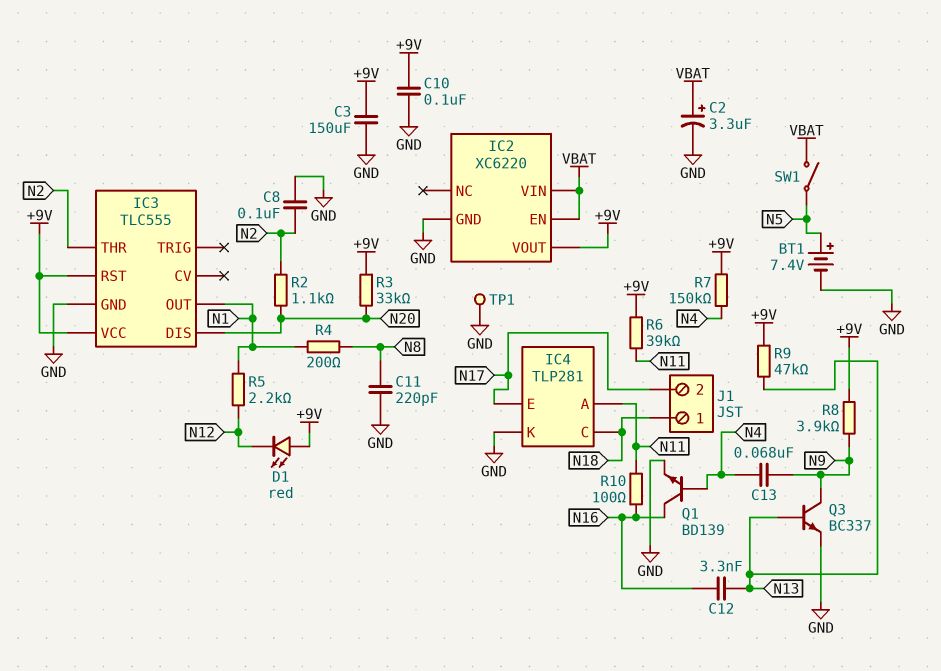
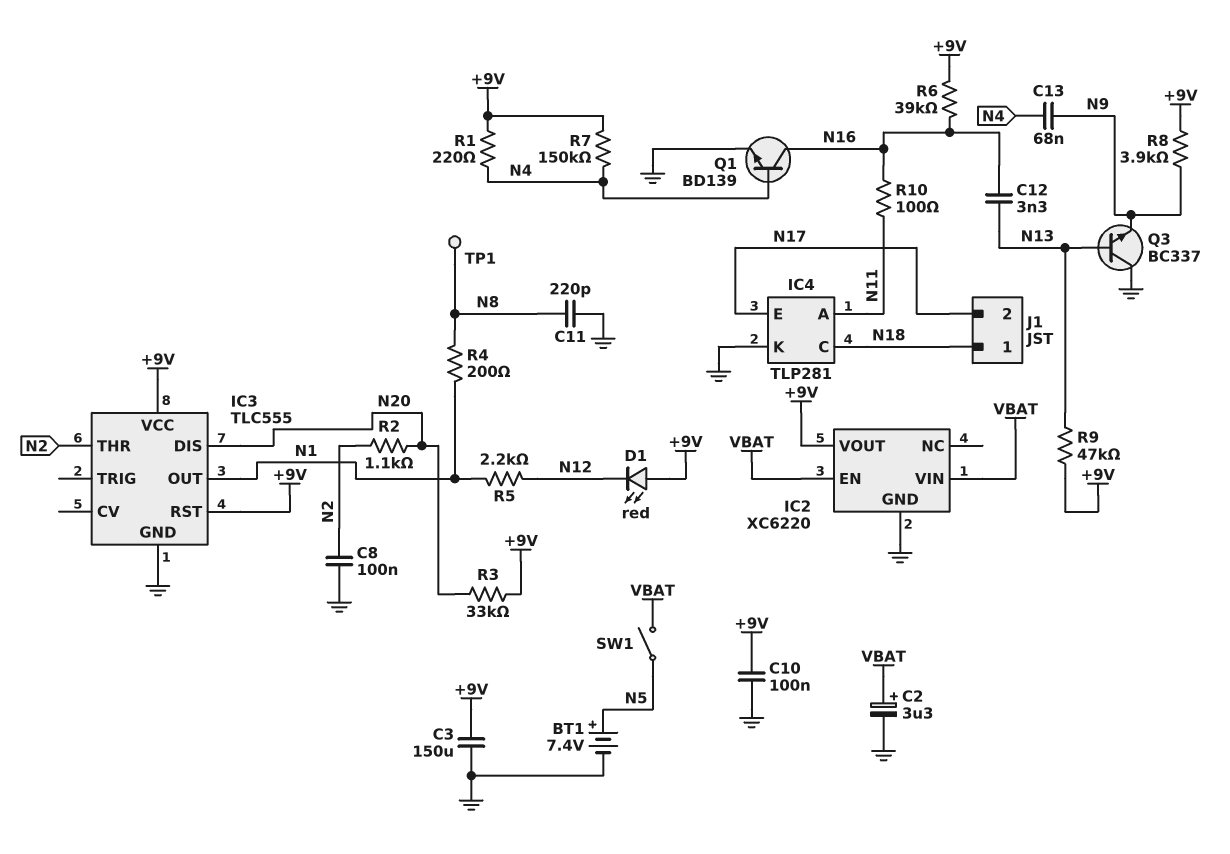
Q3: NPN BC337 (B N13, C N9, E GND) -> NPN BC337 (B N13, C GND, E N9)
R1: none -> 220 (+9V, N4)
R6: 39k (+9V, N11) -> 39k (+9V, N16)
TP1: test point (GND) -> test point (N8)

